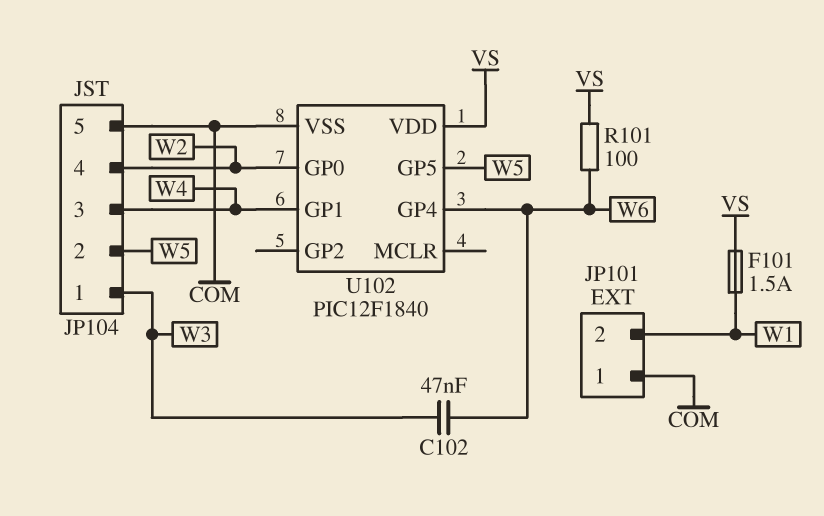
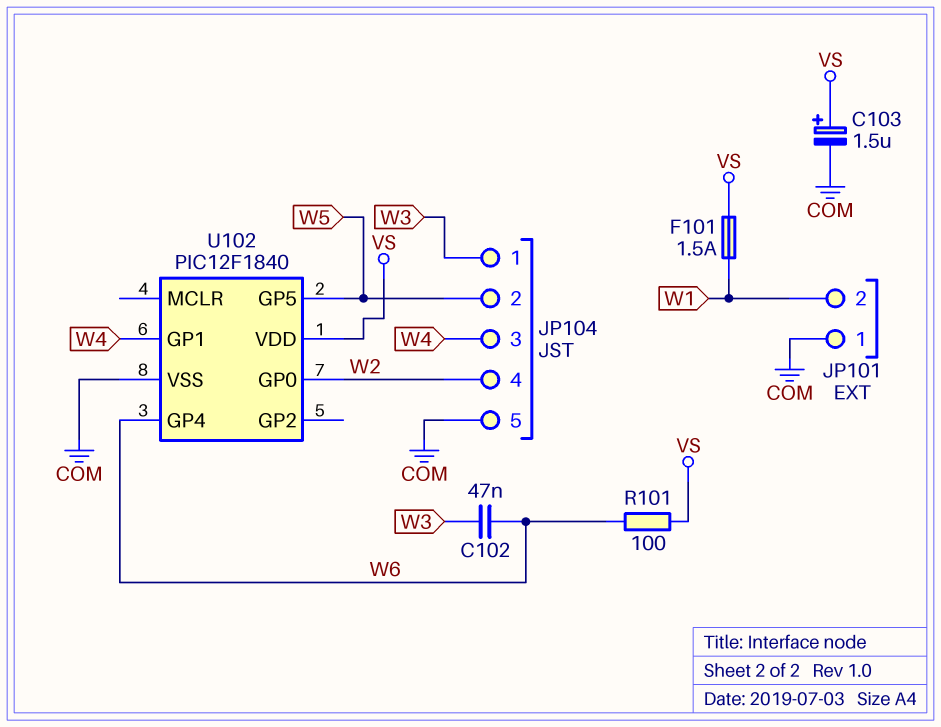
C103: none -> 1.5uF (plus VS, minus COM)

